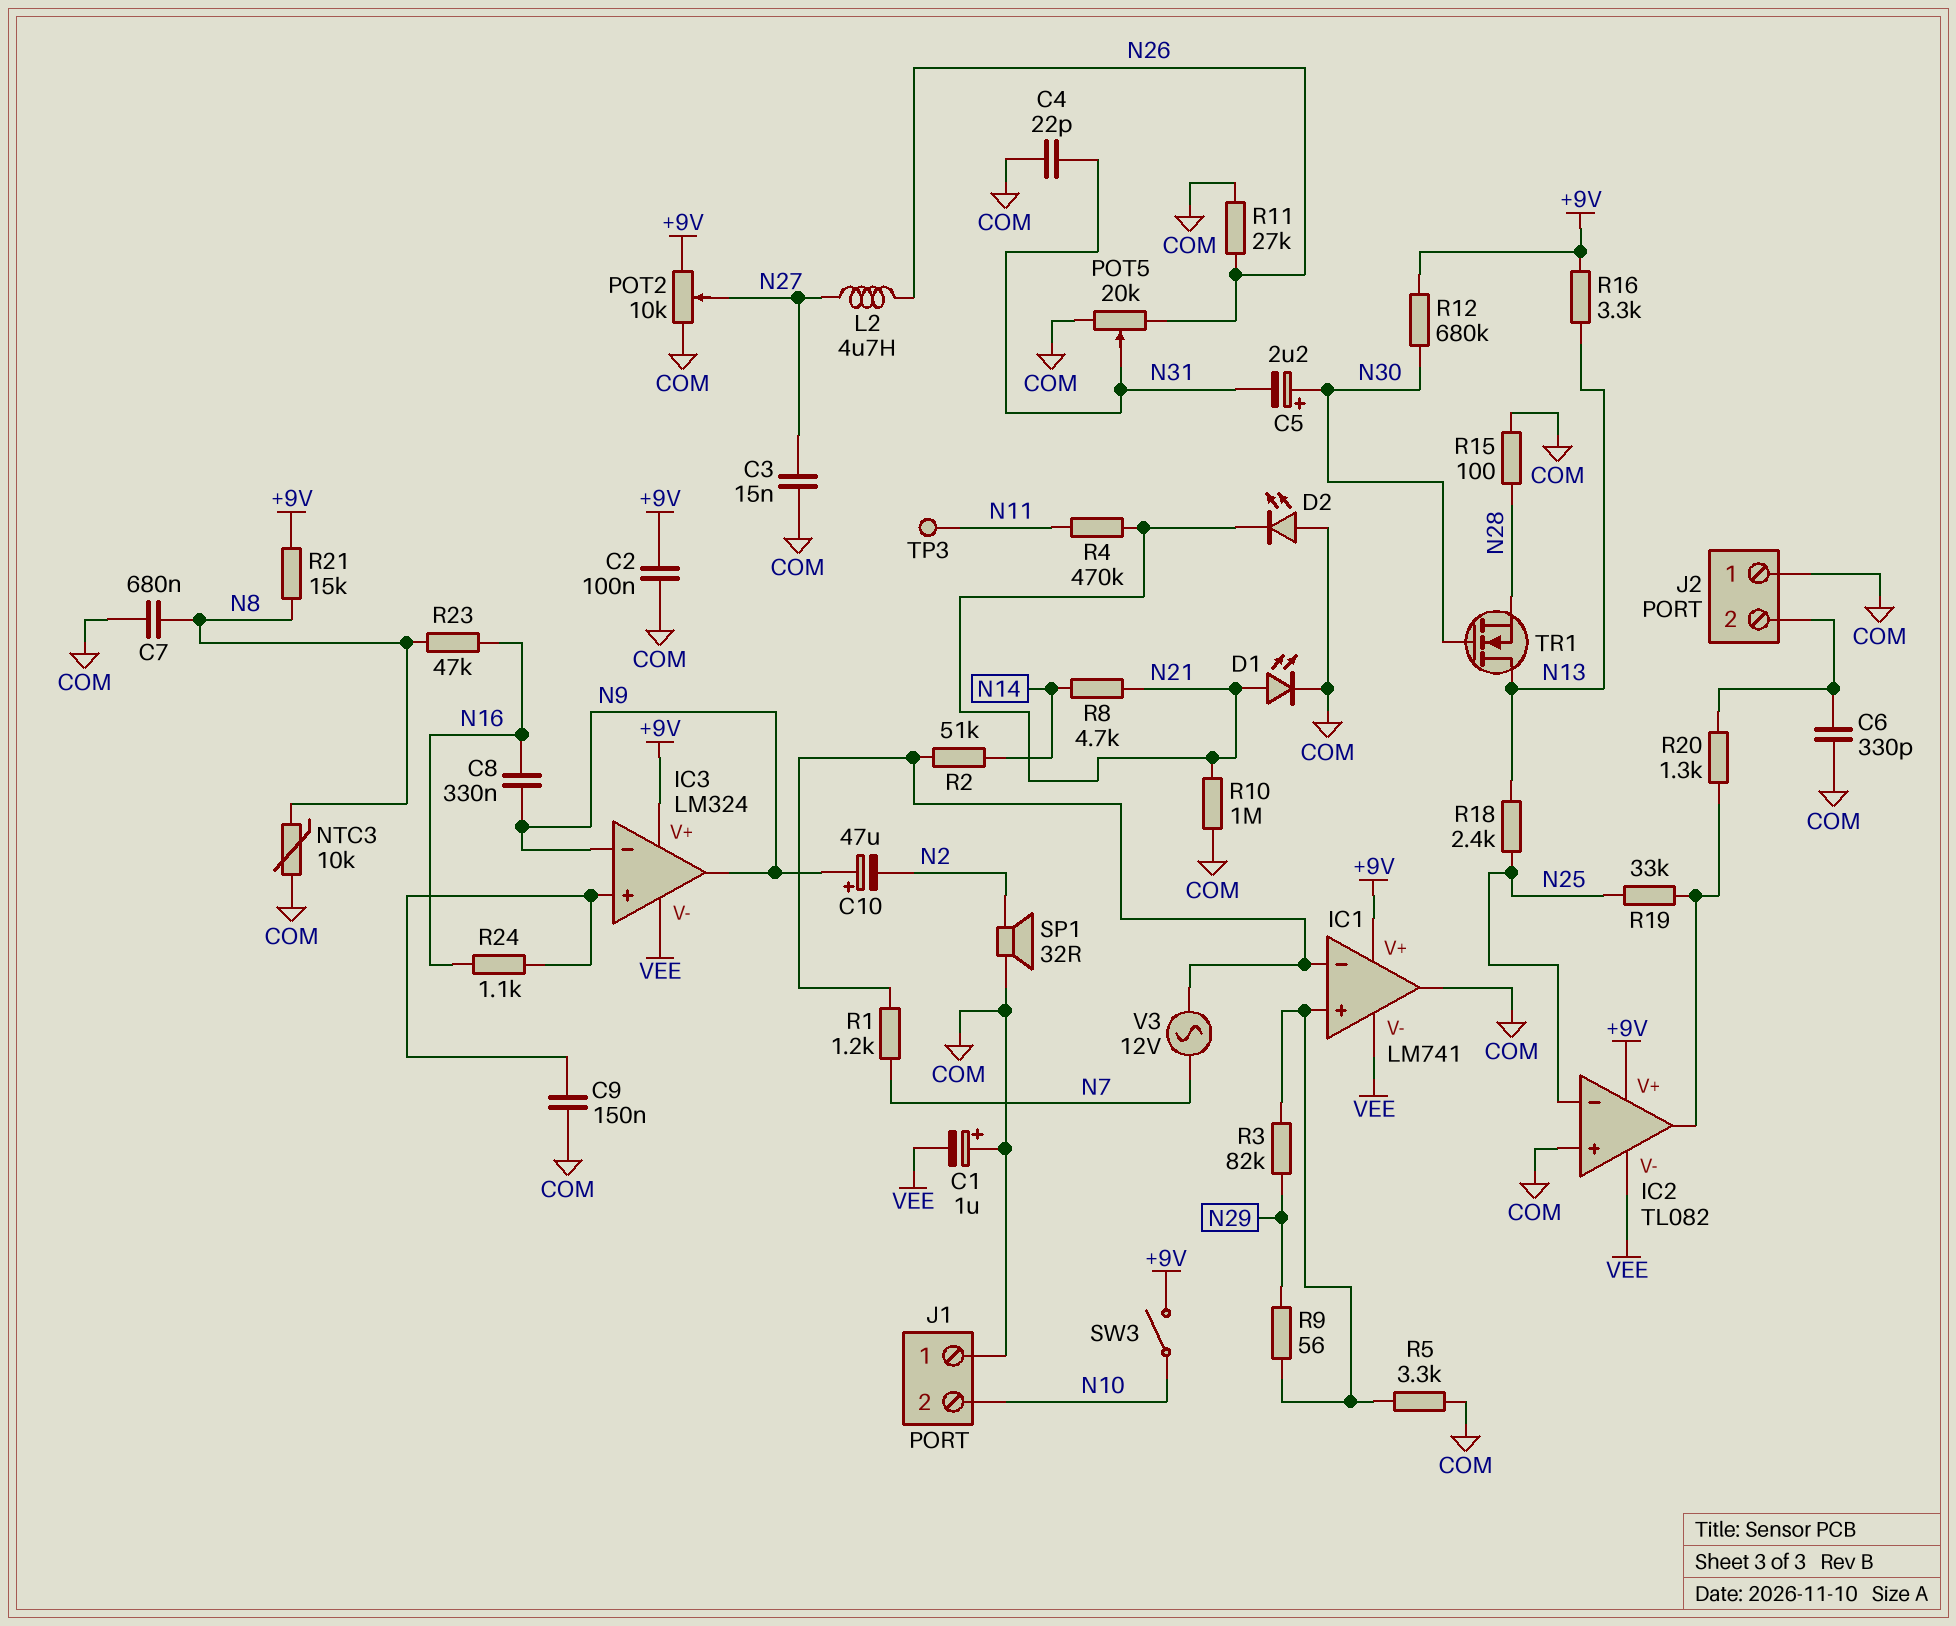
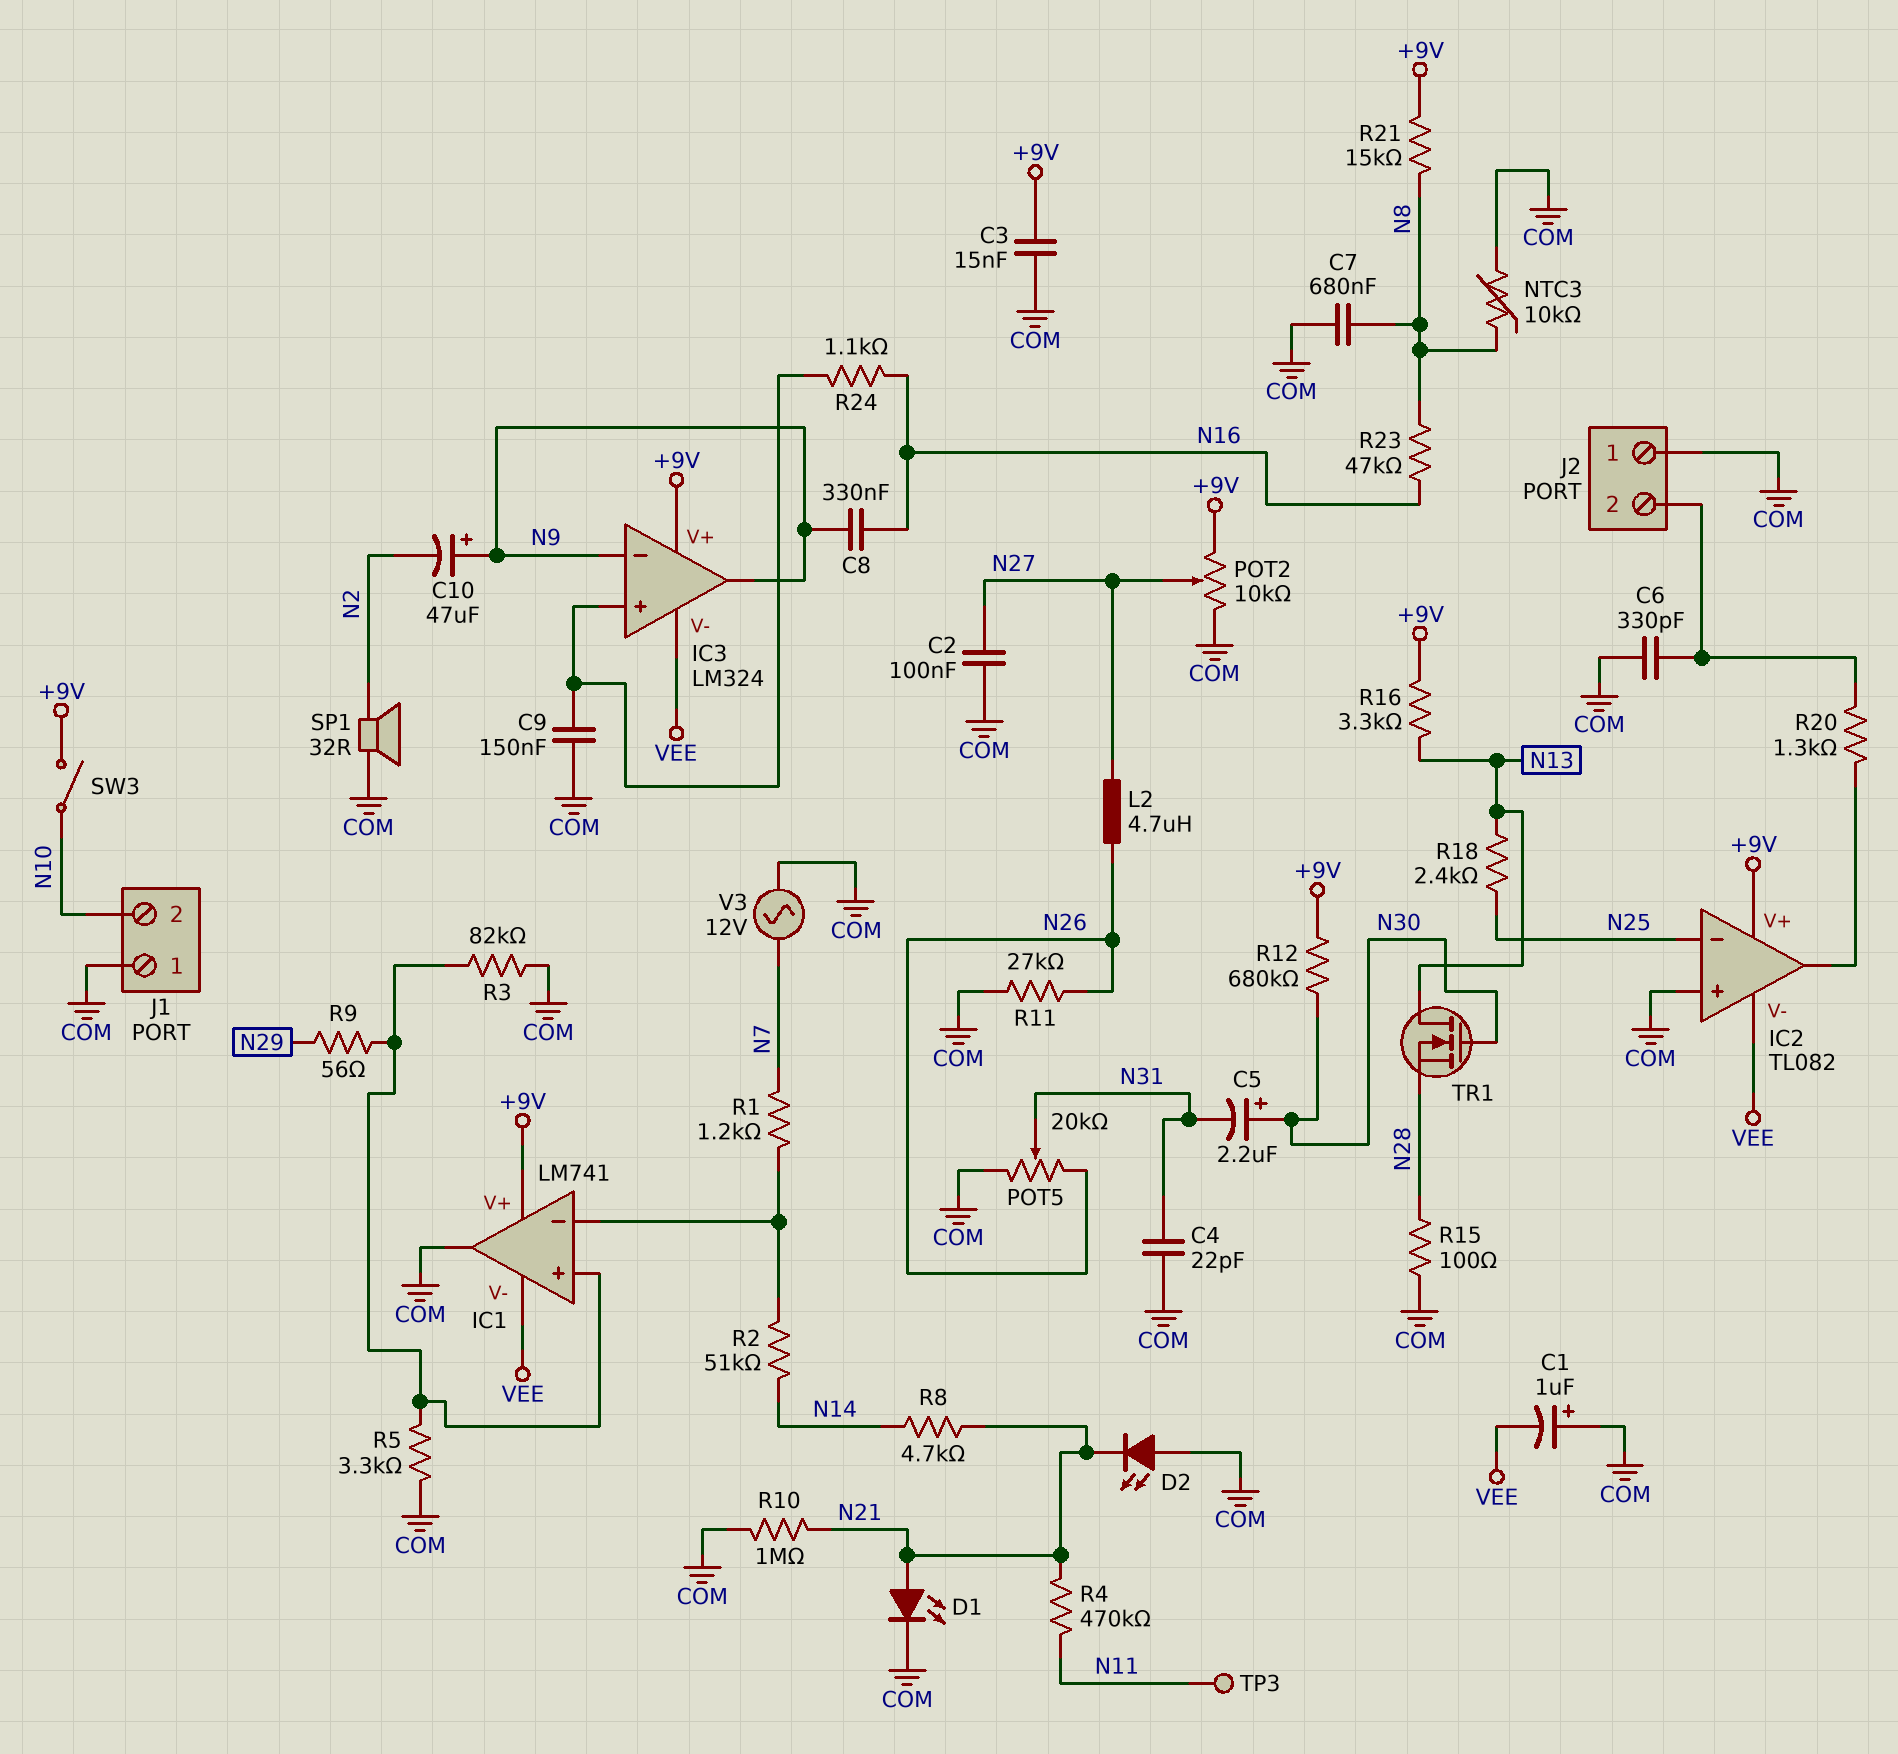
C2: 100nF (+9V, COM) -> 100nF (COM, N27)
C3: 15nF (COM, N27) -> 15nF (+9V, COM)
R3: 82k (IC1/in+, N29) -> 82k (COM, IC1/in+)
R19: 33k (IC2/out, N25) -> none
V3: AC 12V (IC1/in-, N7) -> AC 12V (COM, N7)

